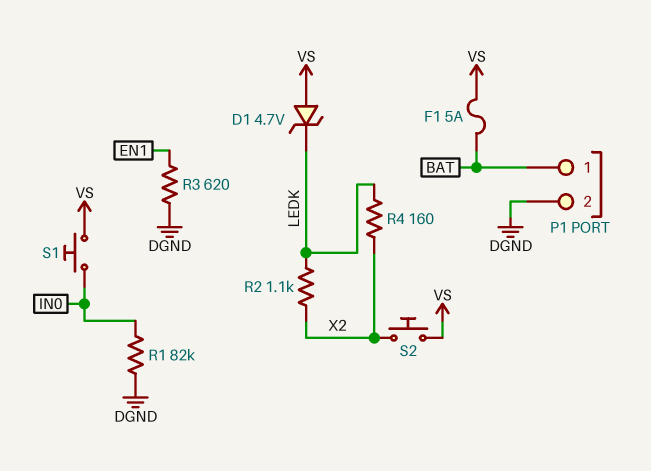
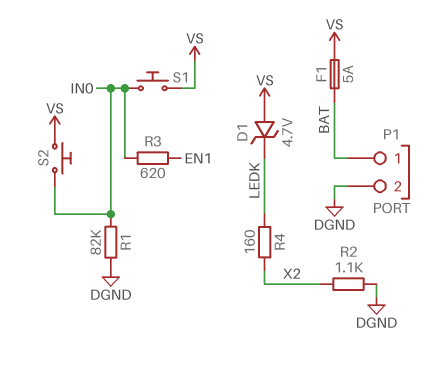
R2: 1.1k (LEDK, X2) -> 1.1k (DGND, X2)
R3: 620 (DGND, EN1) -> 620 (EN1, IN0)
S2: button (VS, X2) -> button (IN0, VS)

